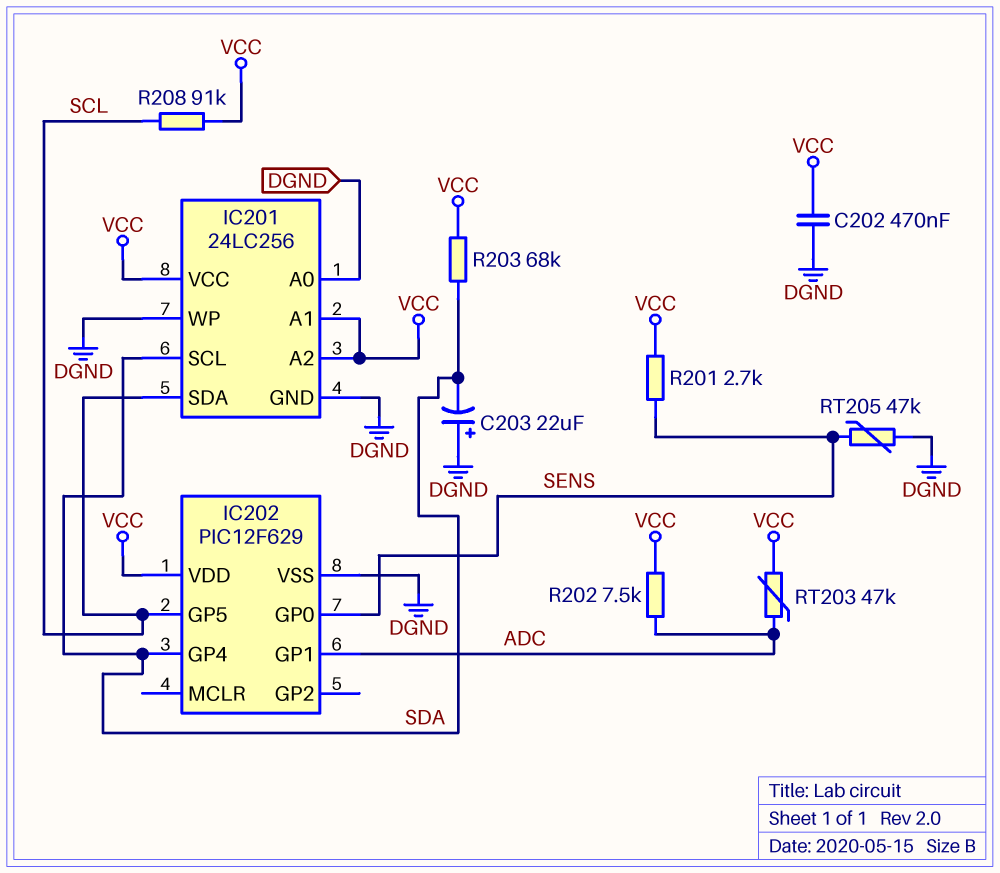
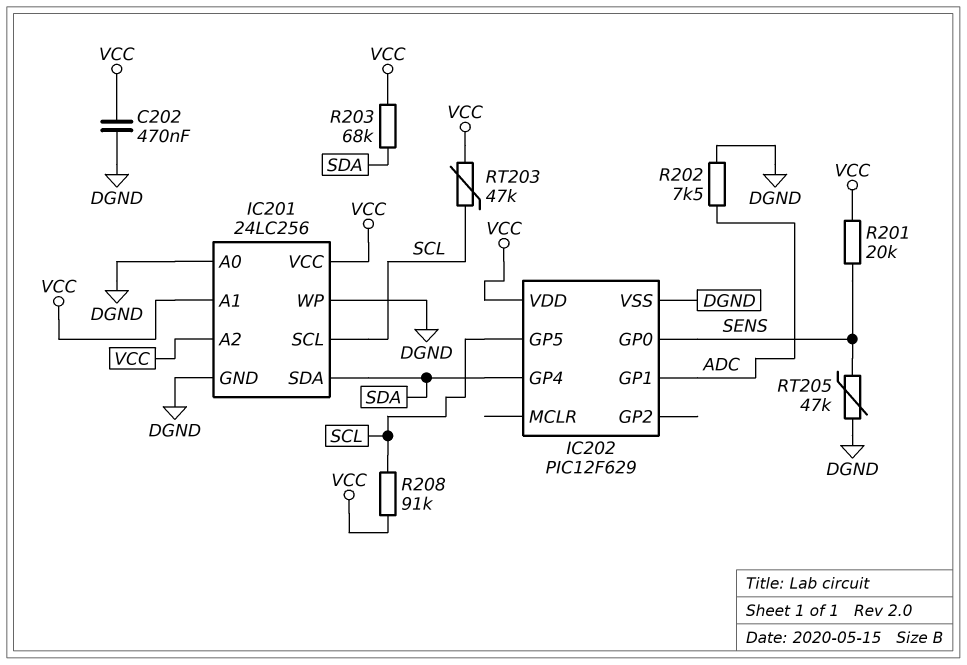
C203: 22uF (plus DGND, minus SDA) -> none
IC201 pin SCL: SDA -> SCL
IC201 pin SDA: SCL -> SDA
R201: 2.7k (SENS, VCC) -> 20k (SENS, VCC)
R202: 7.5k (ADC, VCC) -> 7.5k (ADC, DGND)
RT203: 47k (ADC, VCC) -> 47k (SCL, VCC)

